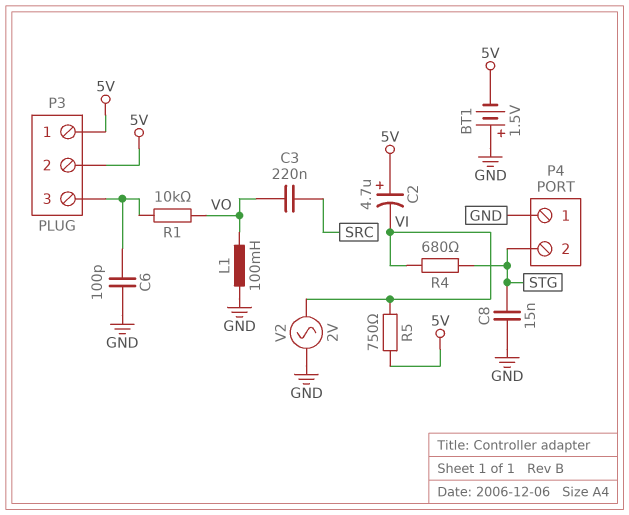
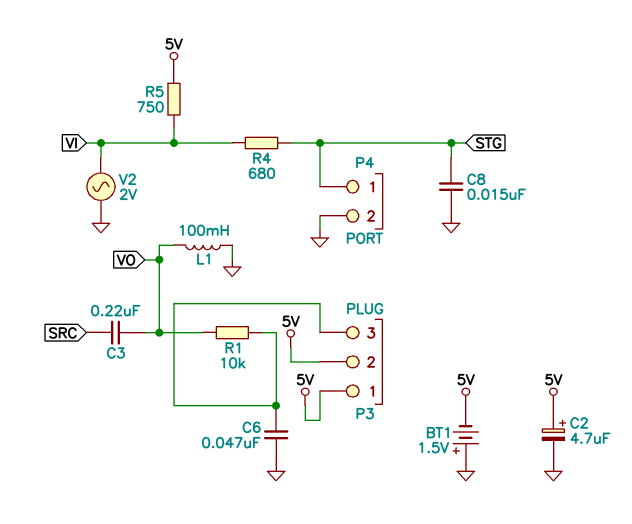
C2: 4.7uF (plus 5V, minus VI) -> 4.7uF (plus 5V, minus GND)
C6: 100pF (GND, P3/3) -> 47nF (GND, P3/3)
P4 pin 1: GND -> STG
P4 pin 2: STG -> GND

